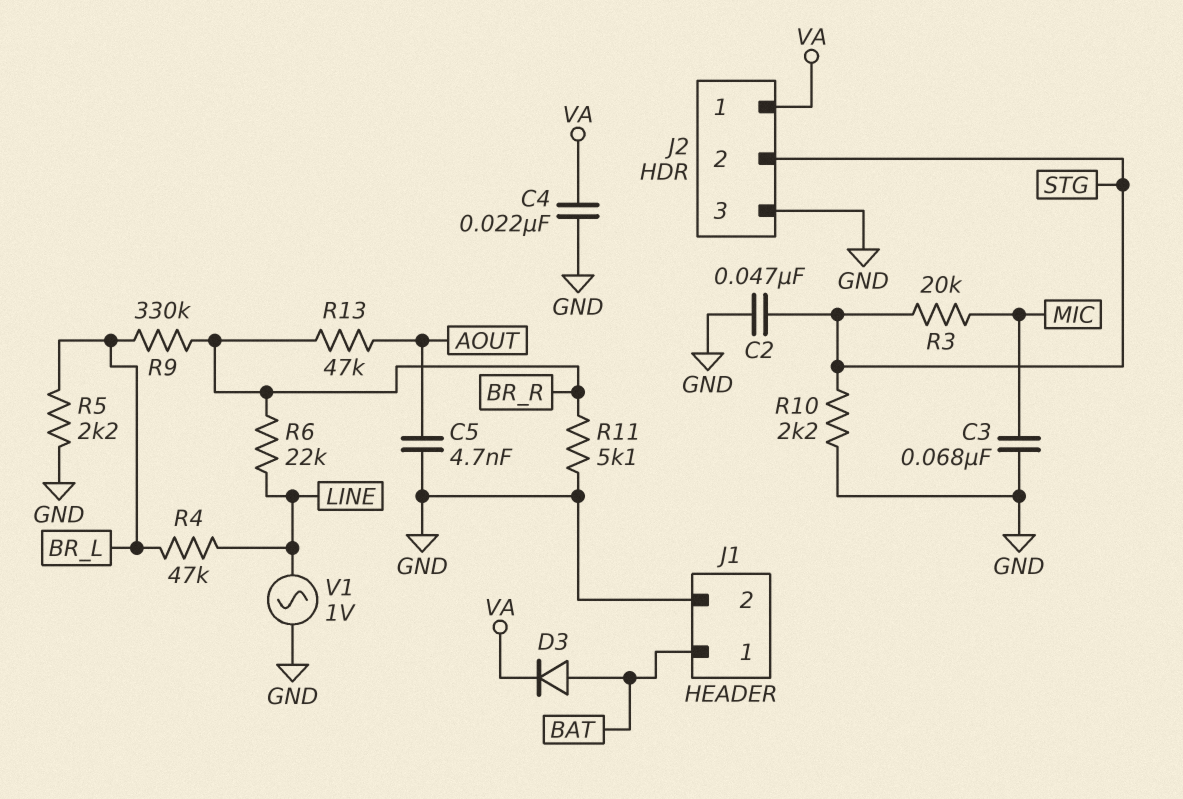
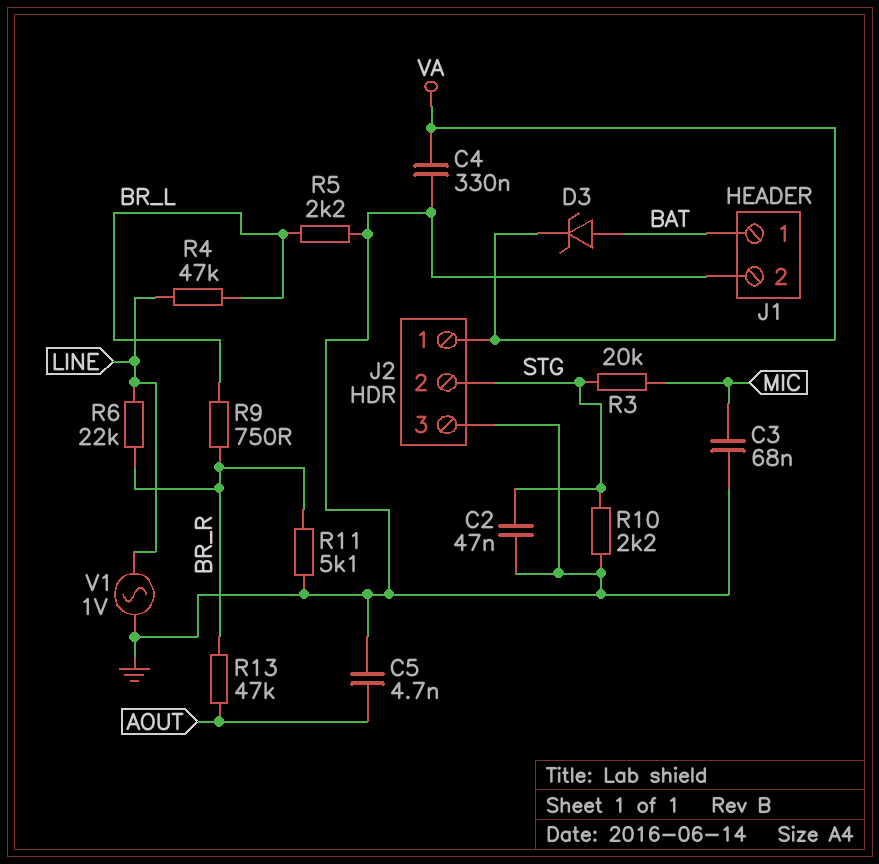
C4: 22nF (GND, VA) -> 330nF (GND, VA)
D3: diode (A BAT, K VA) -> zener (A BAT, K VA)
R9: 330k (BR_L, BR_R) -> 750 (BR_L, BR_R)

